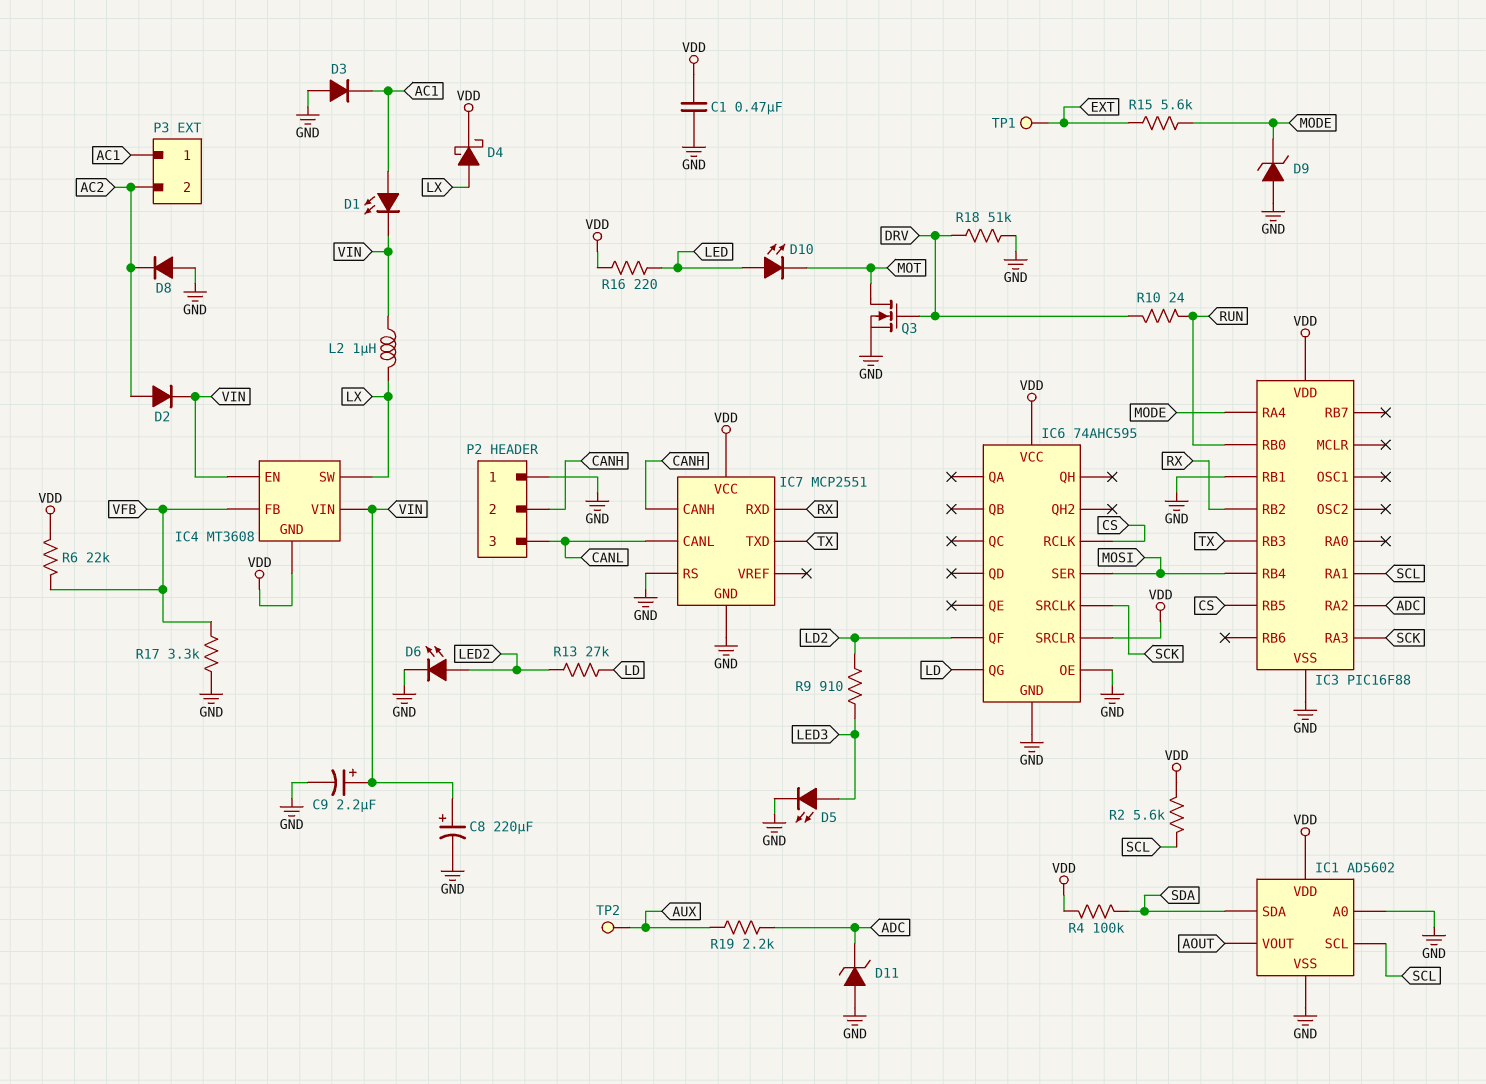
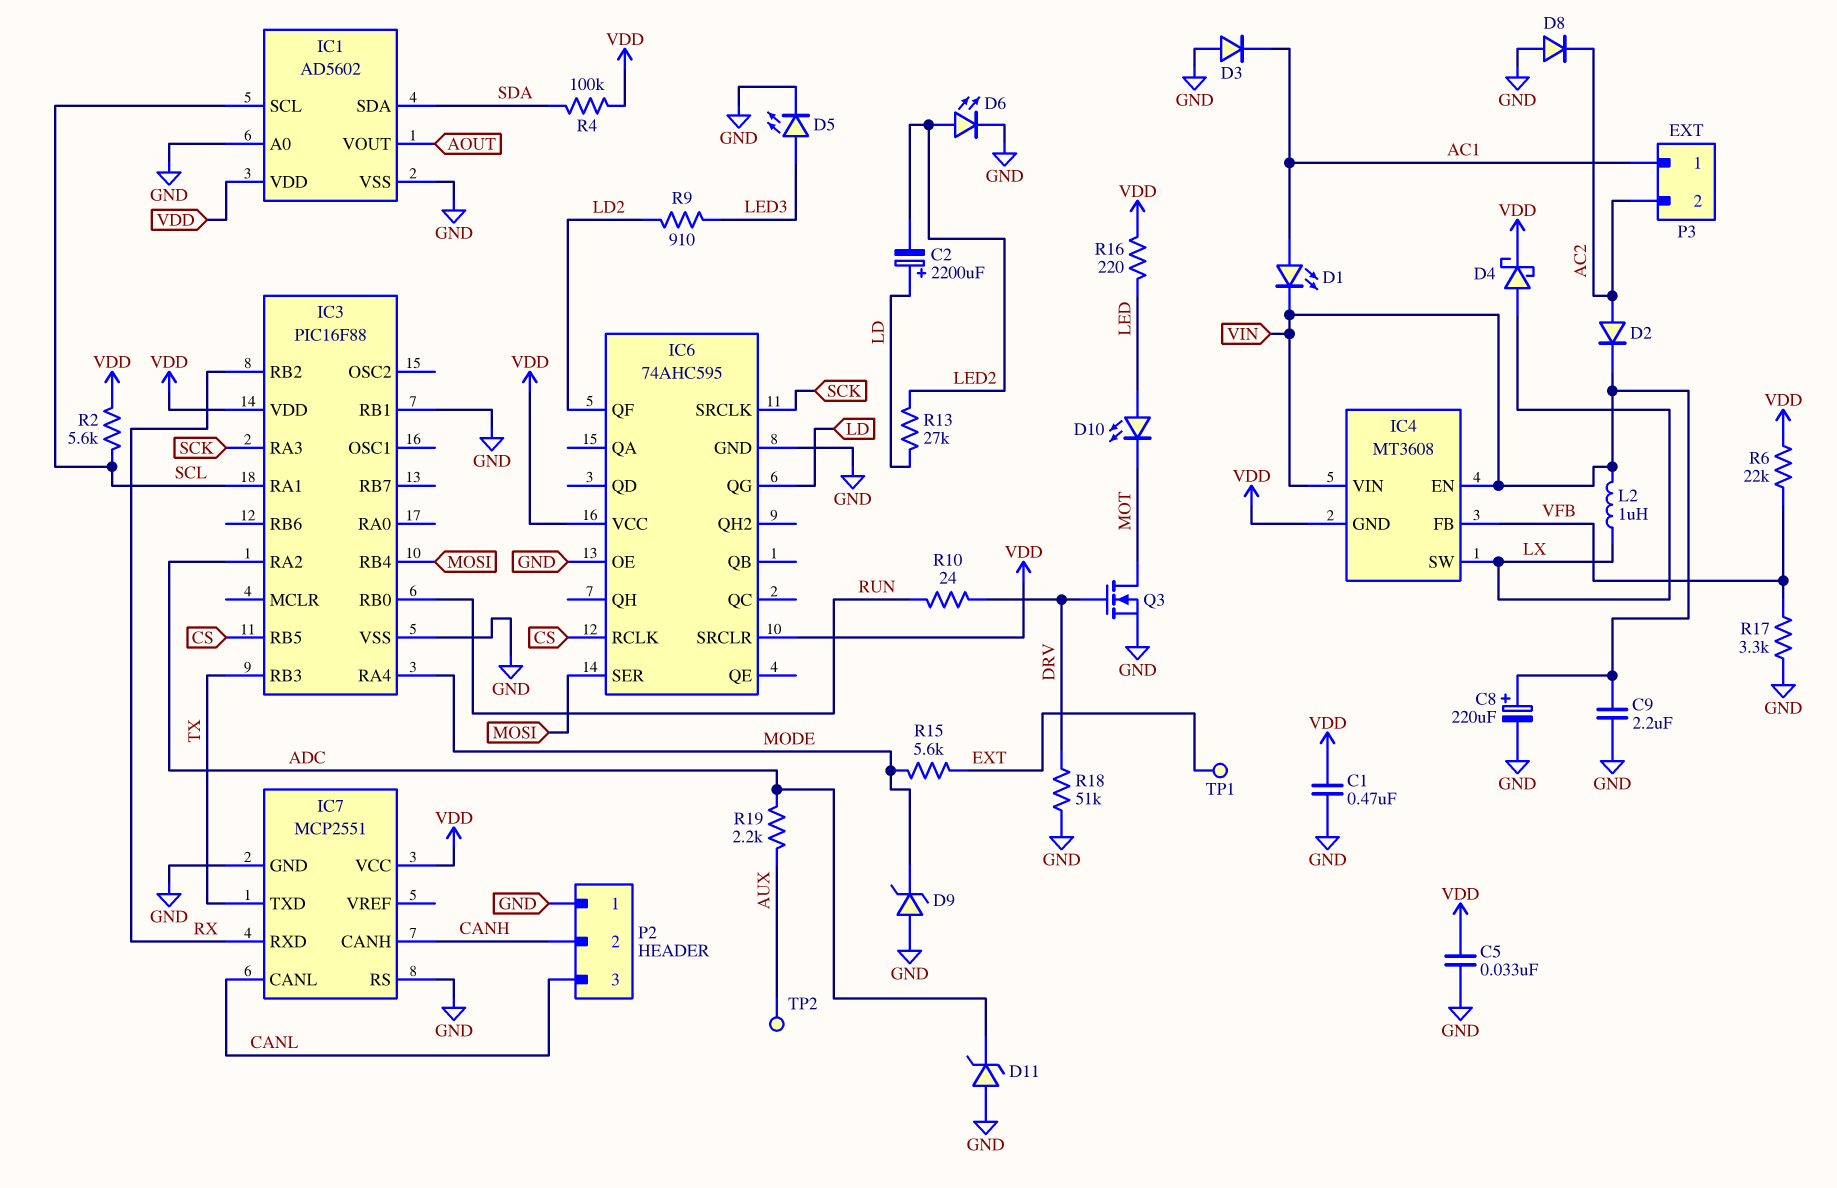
C2: none -> 2200uF (plus LD, minus LED2)
C5: none -> 33nF (GND, VDD)
C9: 2.2uF (plus VIN, minus GND) -> 2.2uF (GND, VIN)

